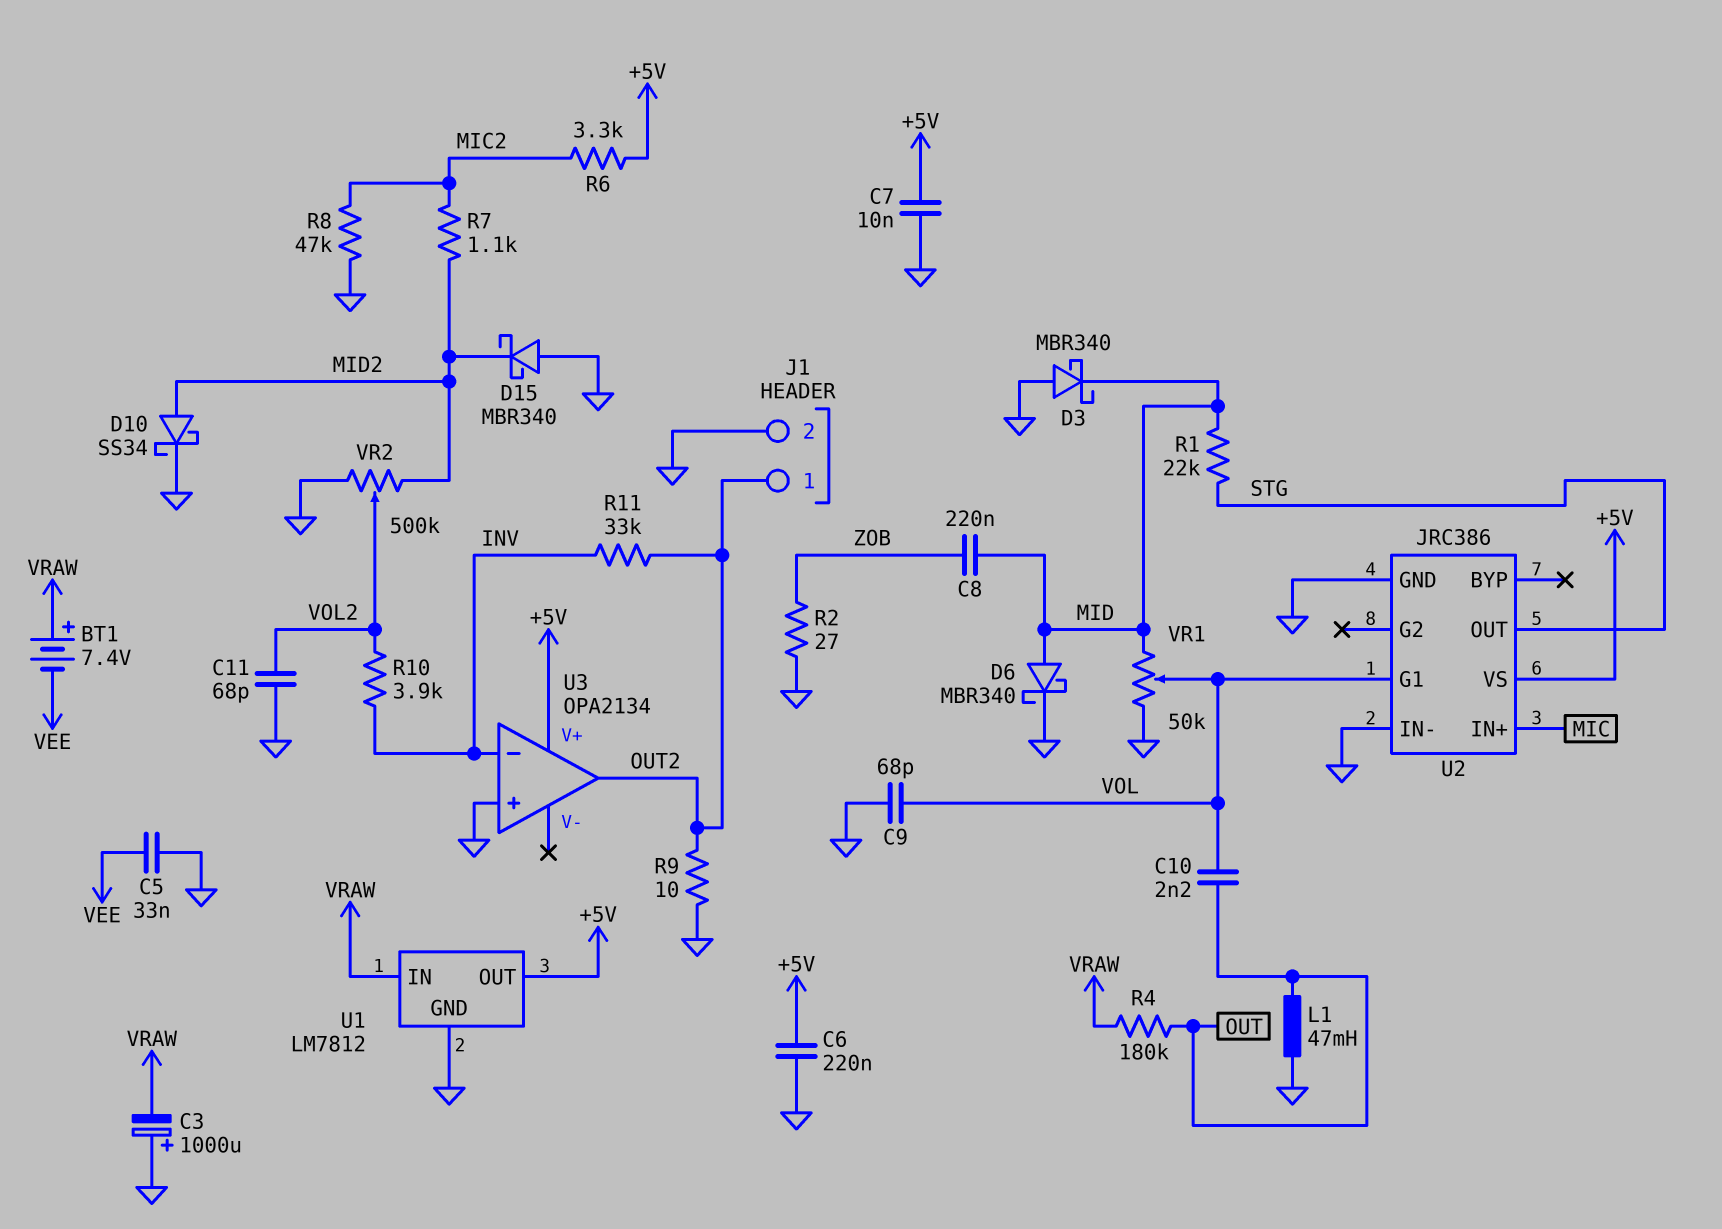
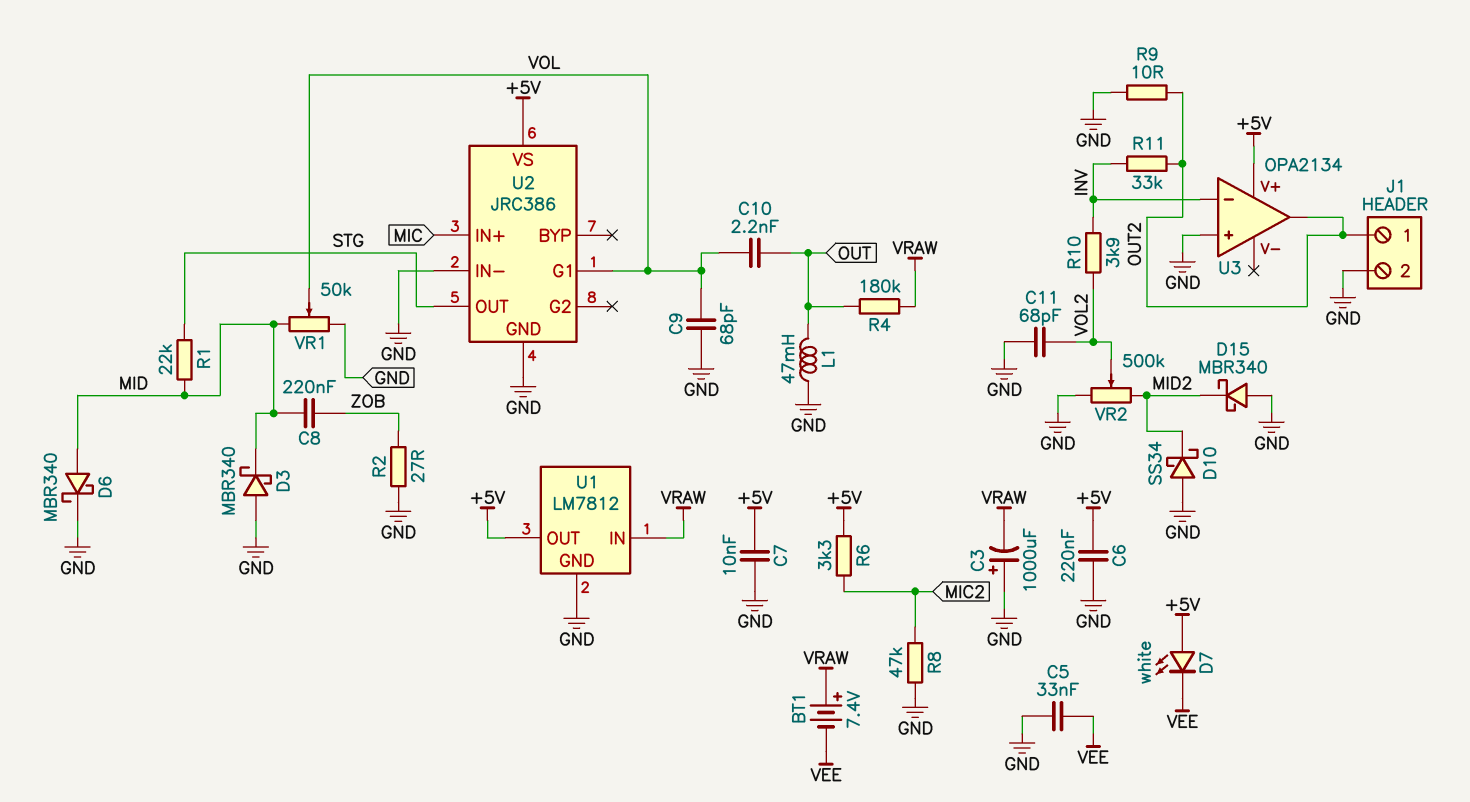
D7: none -> LED white (A +5V, K VEE)
D10: schottky SS34 (A MID2, K GND) -> schottky SS34 (A GND, K MID2)
R7: 1.1k (MIC2, MID2) -> none

